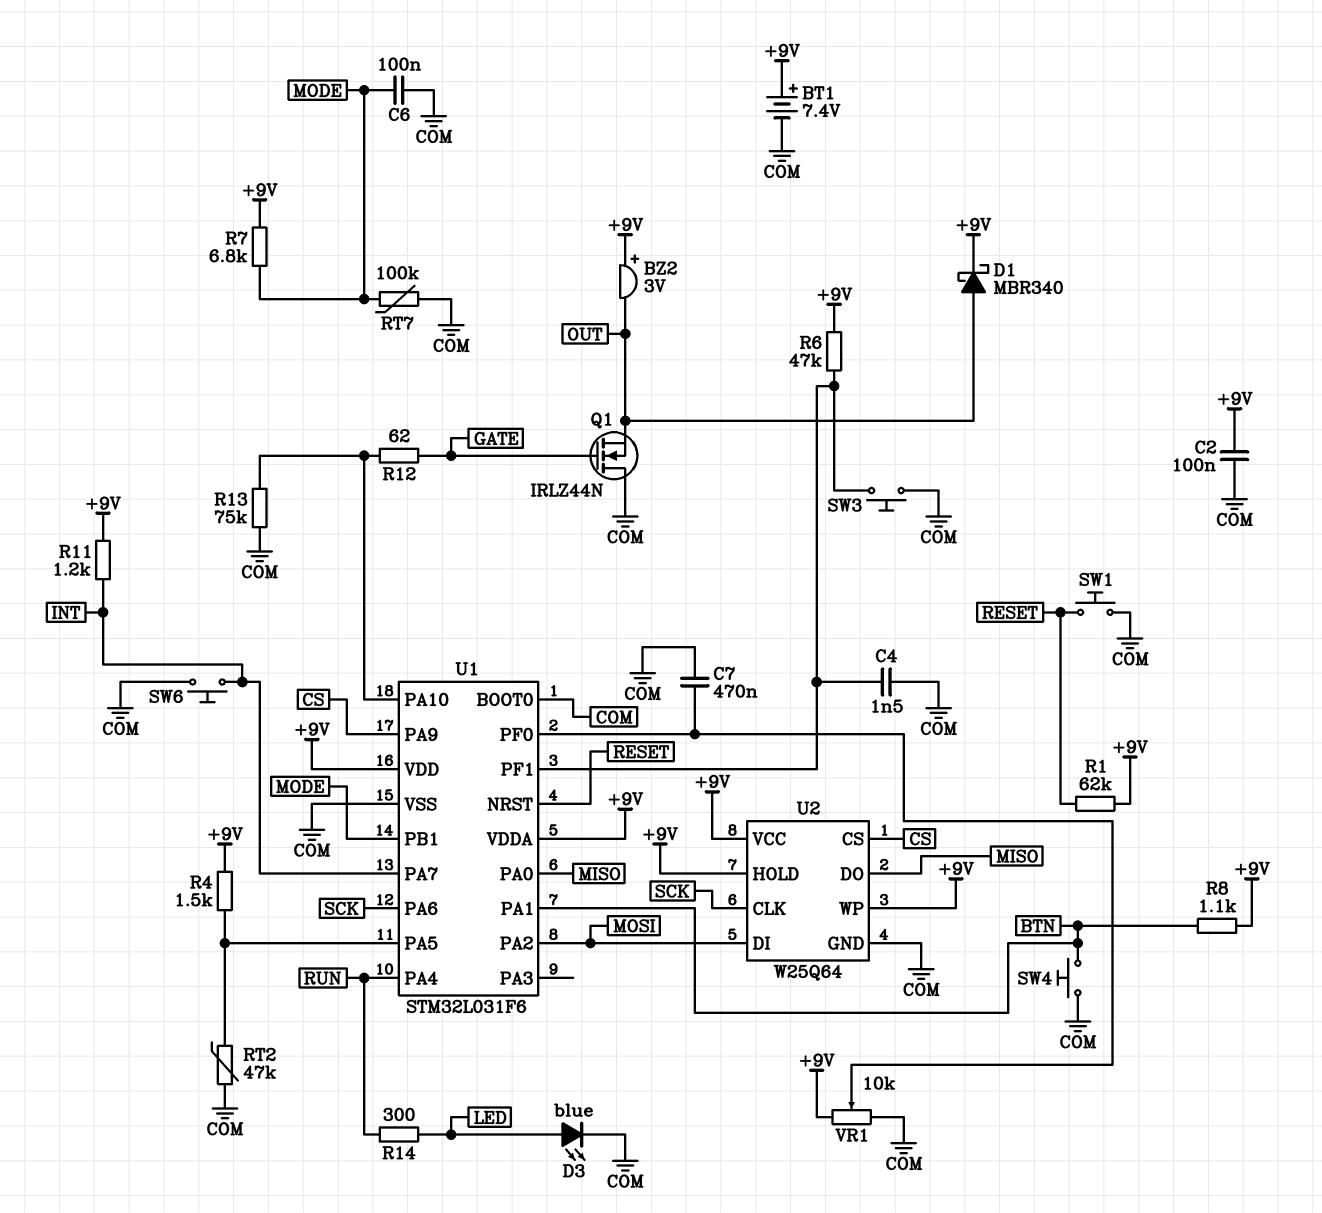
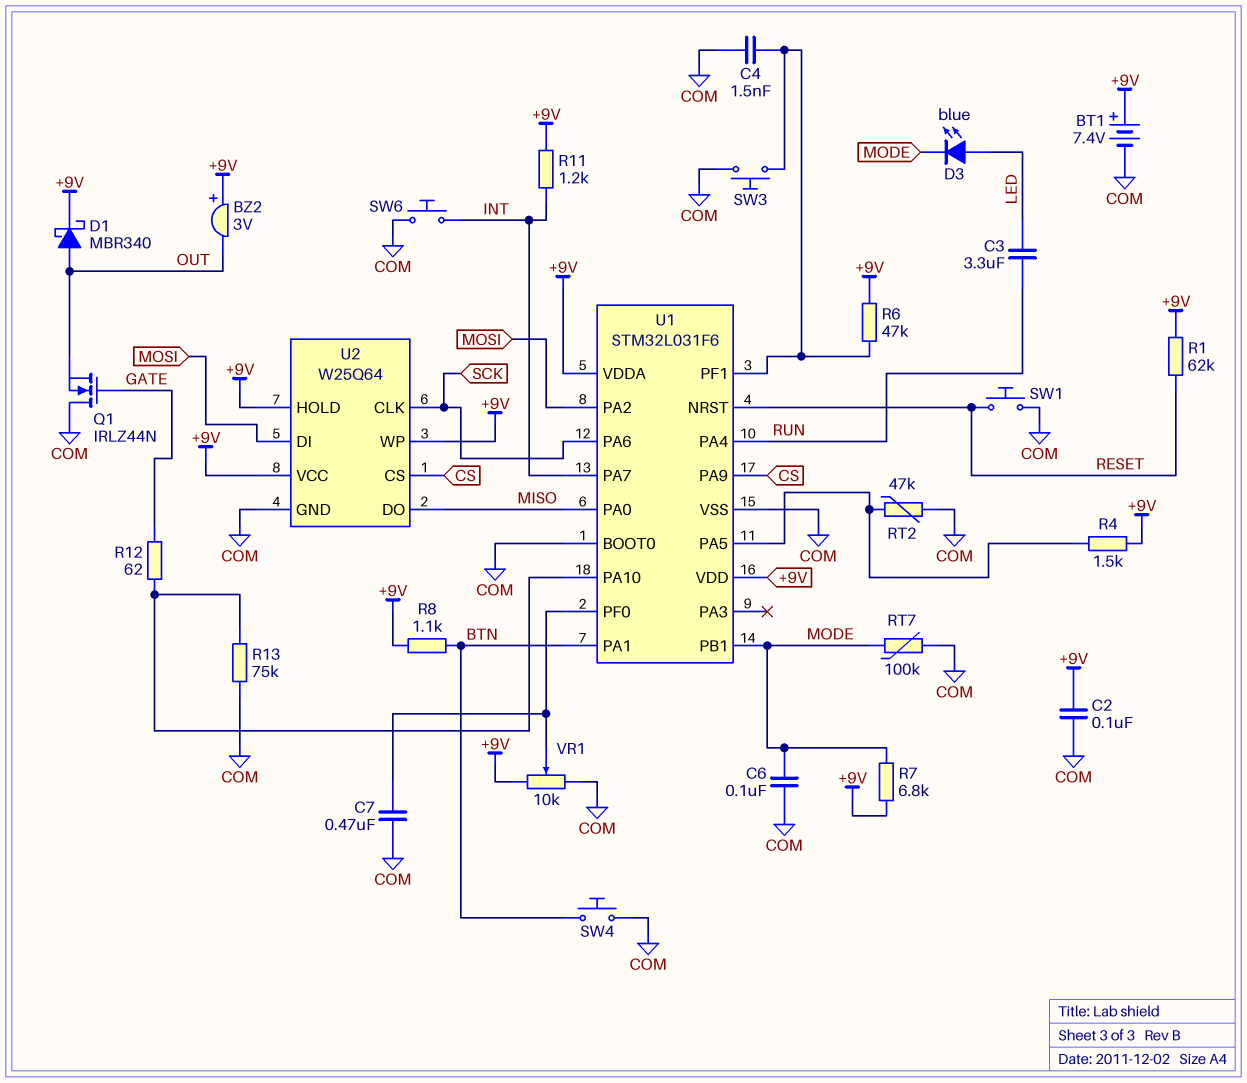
C3: none -> 3.3uF (LED, RUN)
D3: LED blue (A LED, K COM) -> LED blue (A LED, K MODE)
R14: 300 (LED, RUN) -> none

